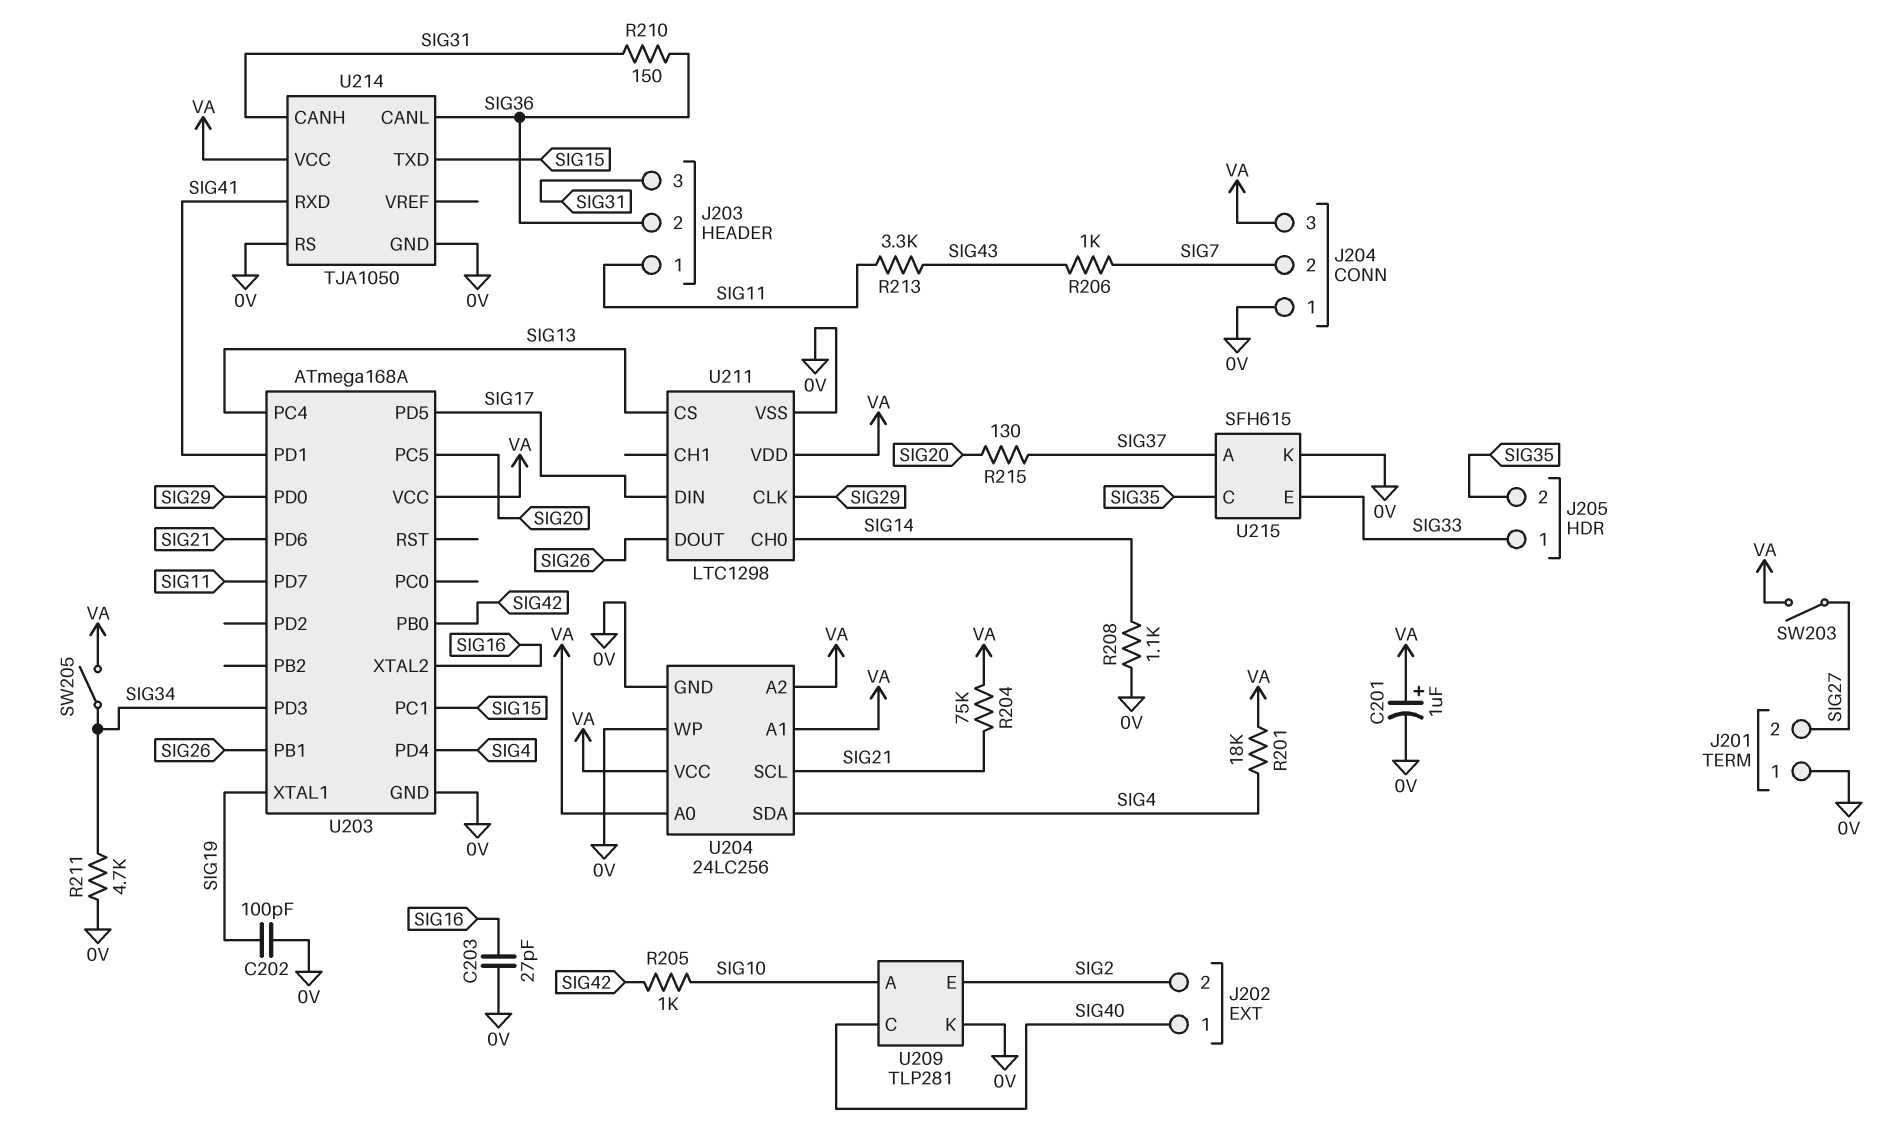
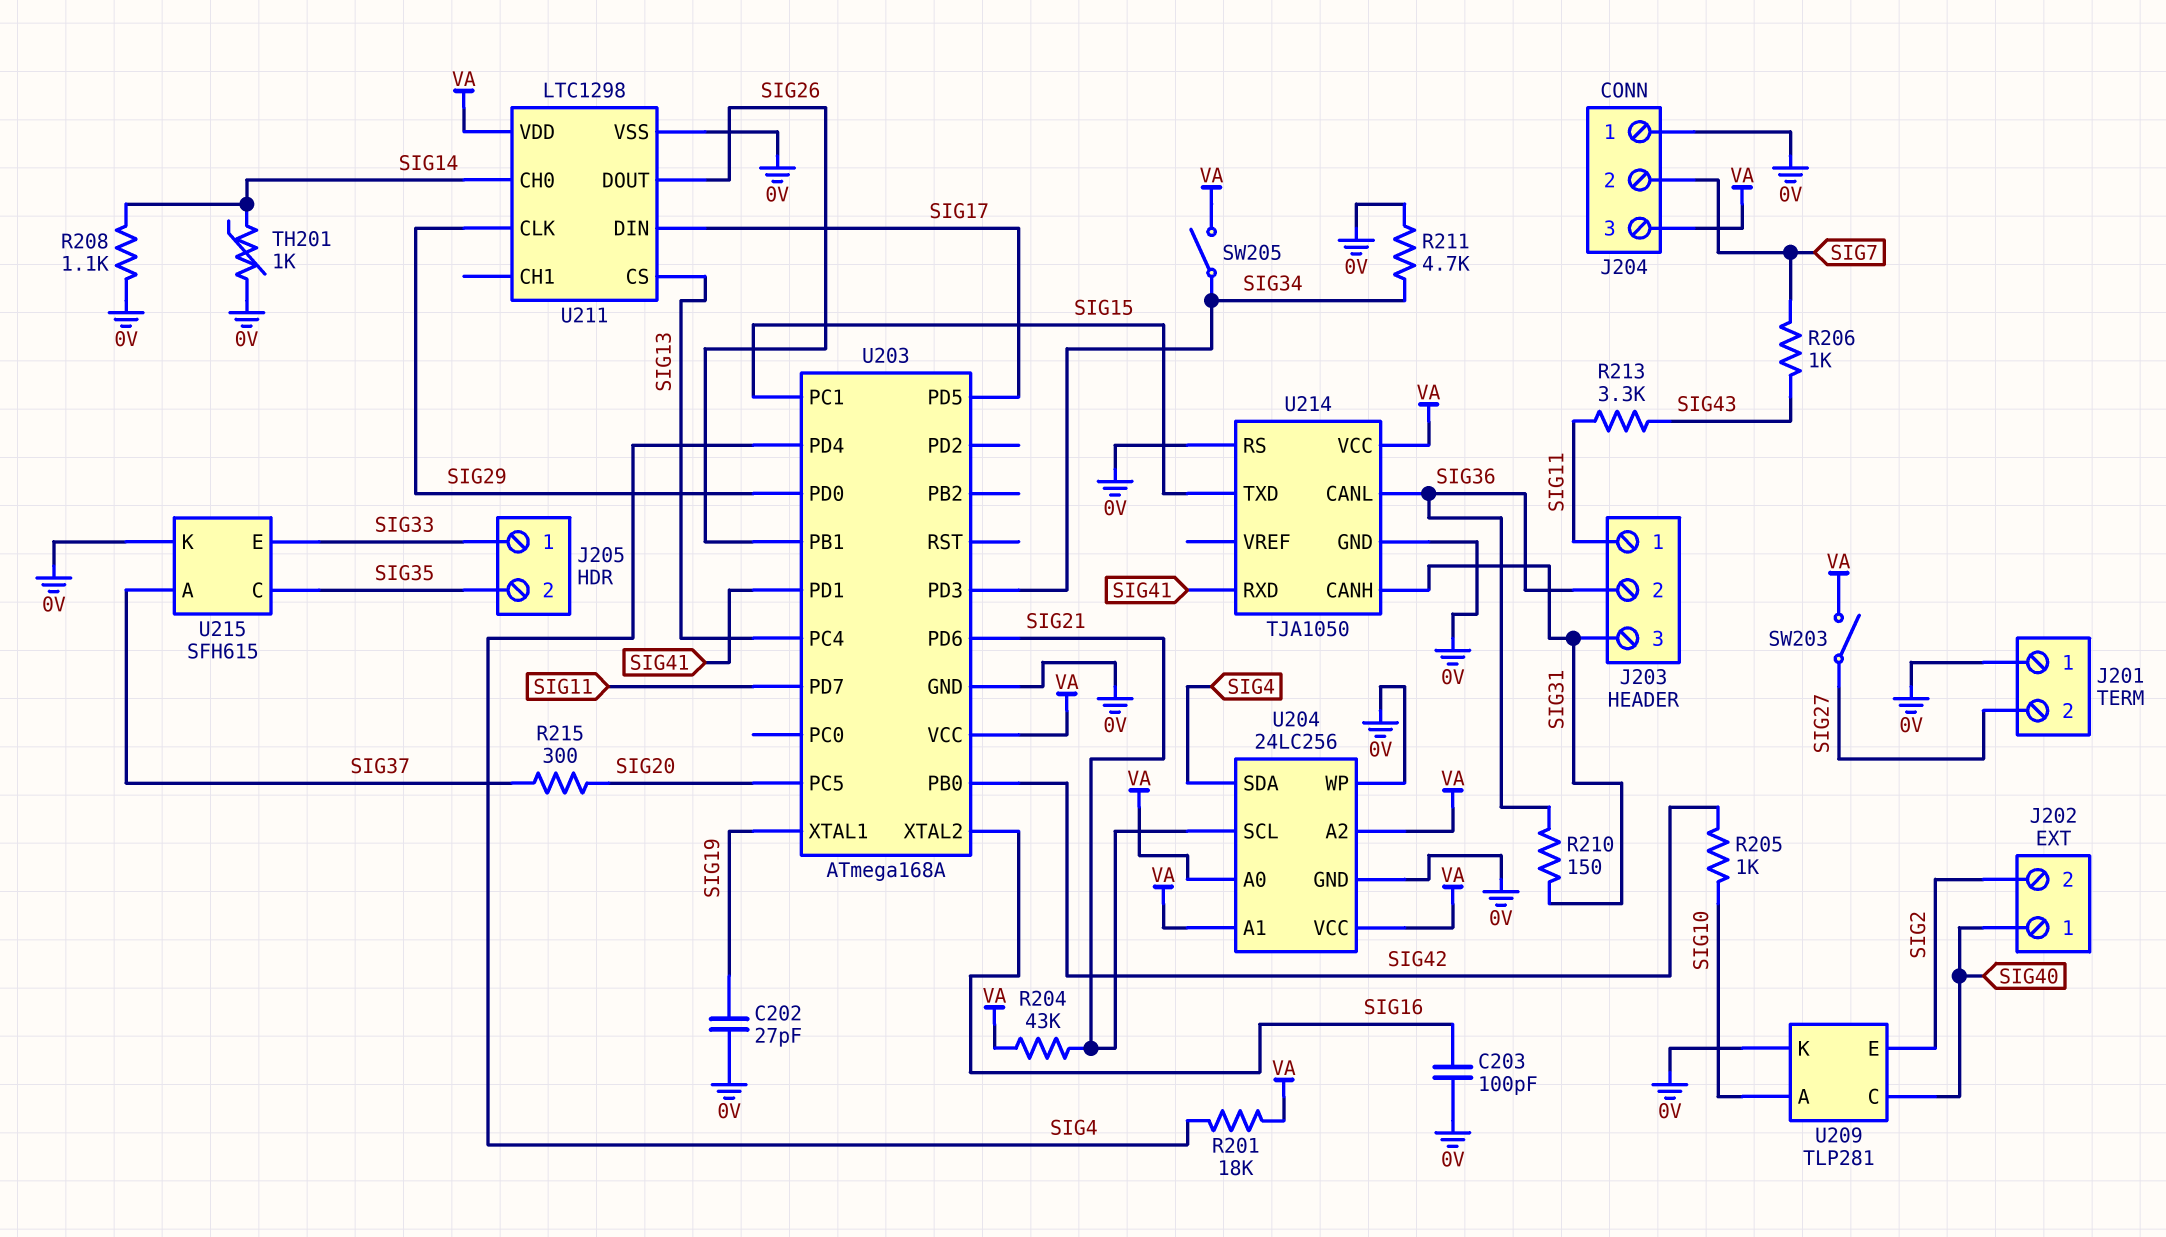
C201: 1uF (plus VA, minus 0V) -> none
C202: 100pF (0V, SIG19) -> 27pF (0V, SIG19)
C203: 27pF (0V, SIG16) -> 100pF (0V, SIG16)
R204: 75k (SIG21, VA) -> 43k (SIG21, VA)
R215: 130 (SIG20, SIG37) -> 300 (SIG20, SIG37)
TH201: none -> 1k (0V, SIG14)

